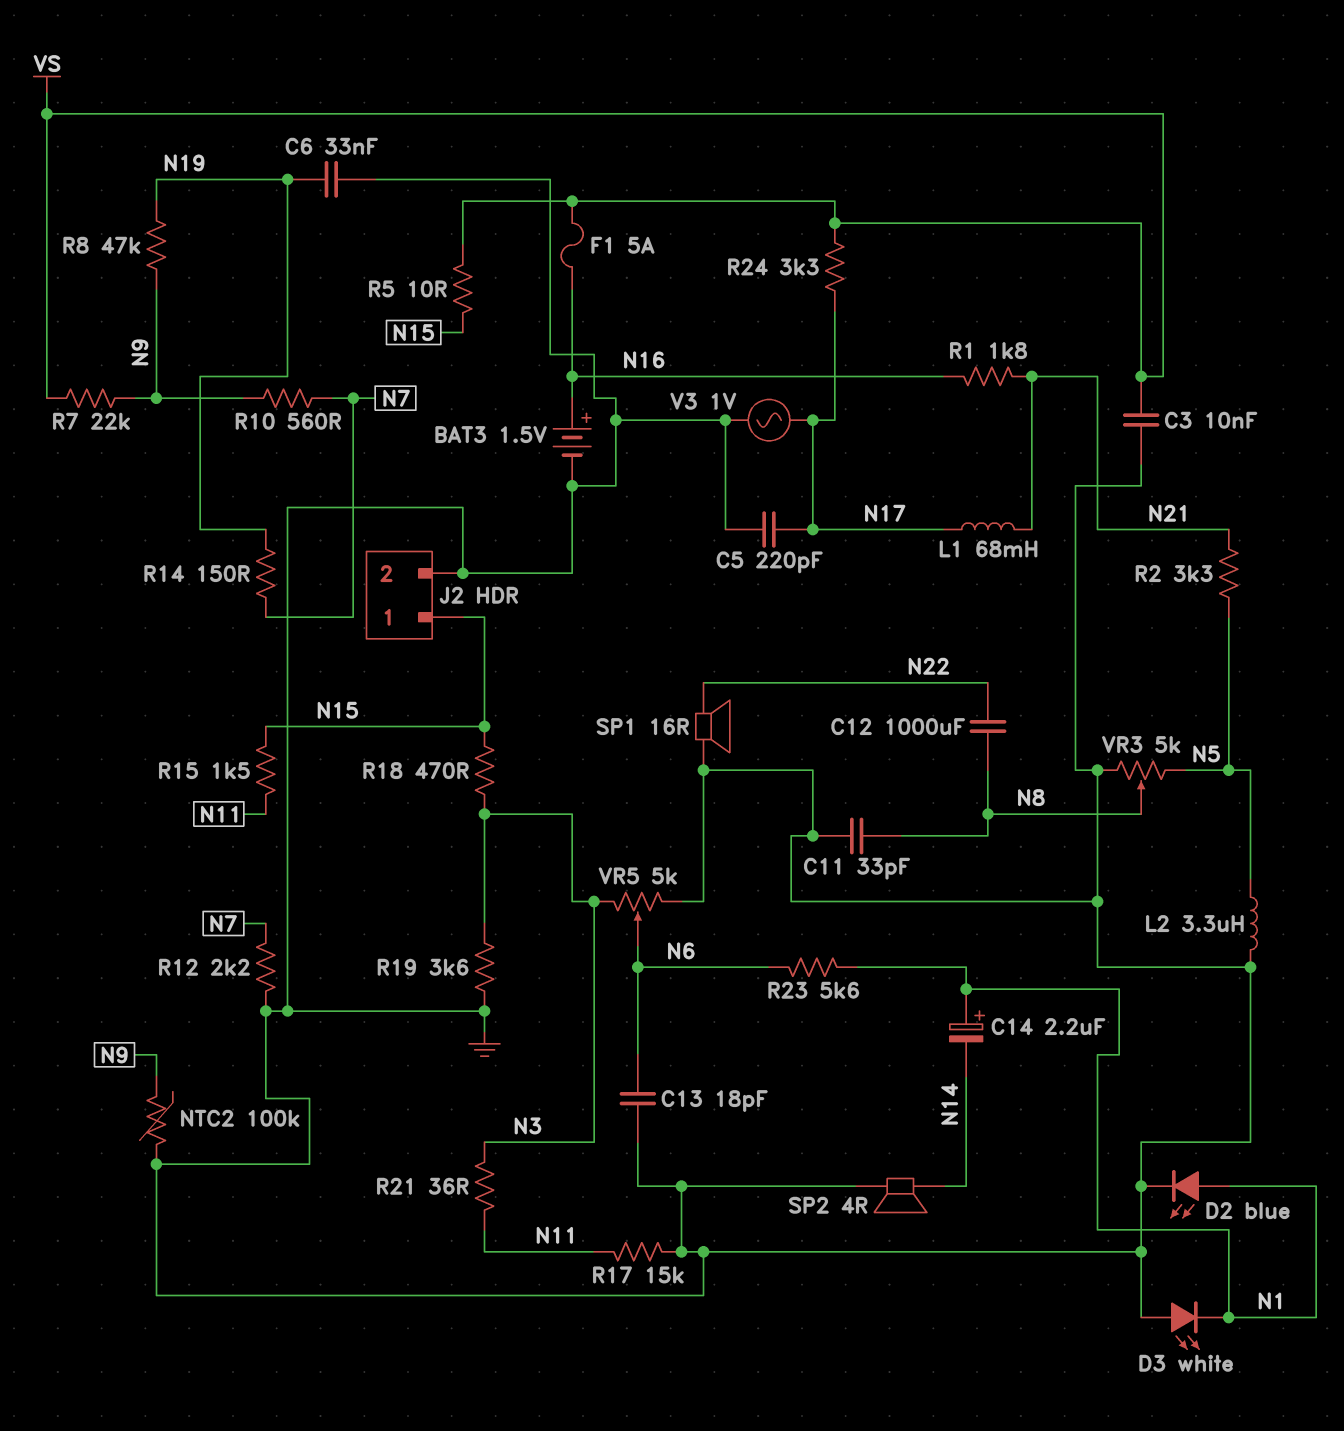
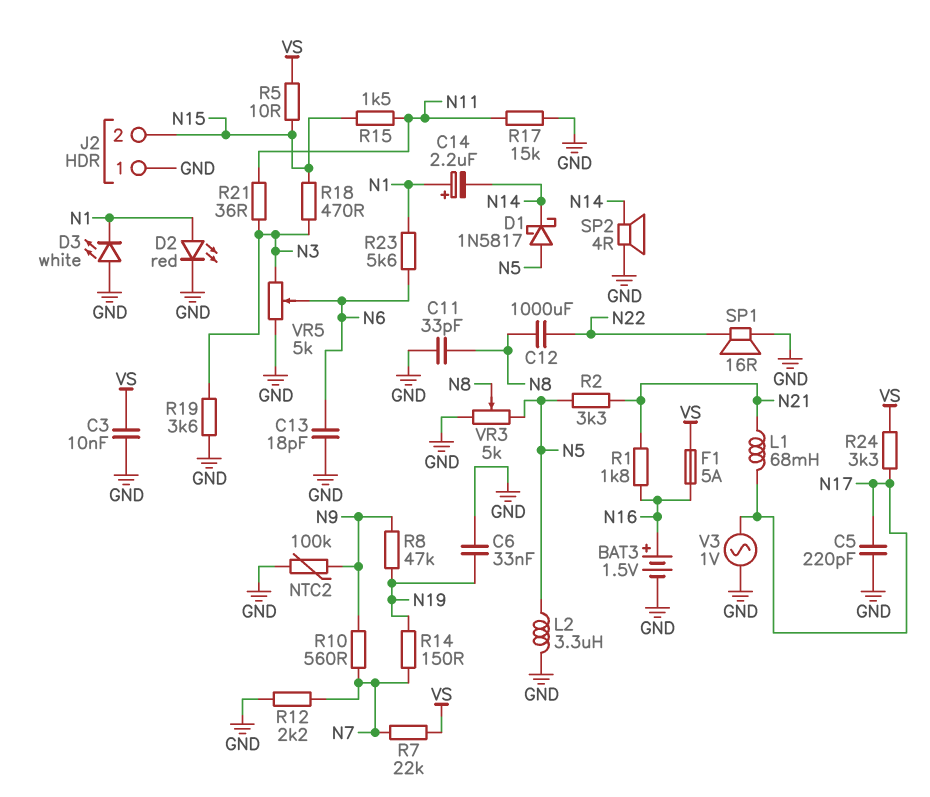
D1: none -> schottky 1N5817 (A N5, K N14)
D2: LED blue (A N1, K GND) -> LED red (A N1, K GND)
J2 pin 1: N15 -> GND
J2 pin 2: GND -> N15
R7: 22k (N9, VS) -> 22k (N7, VS)

